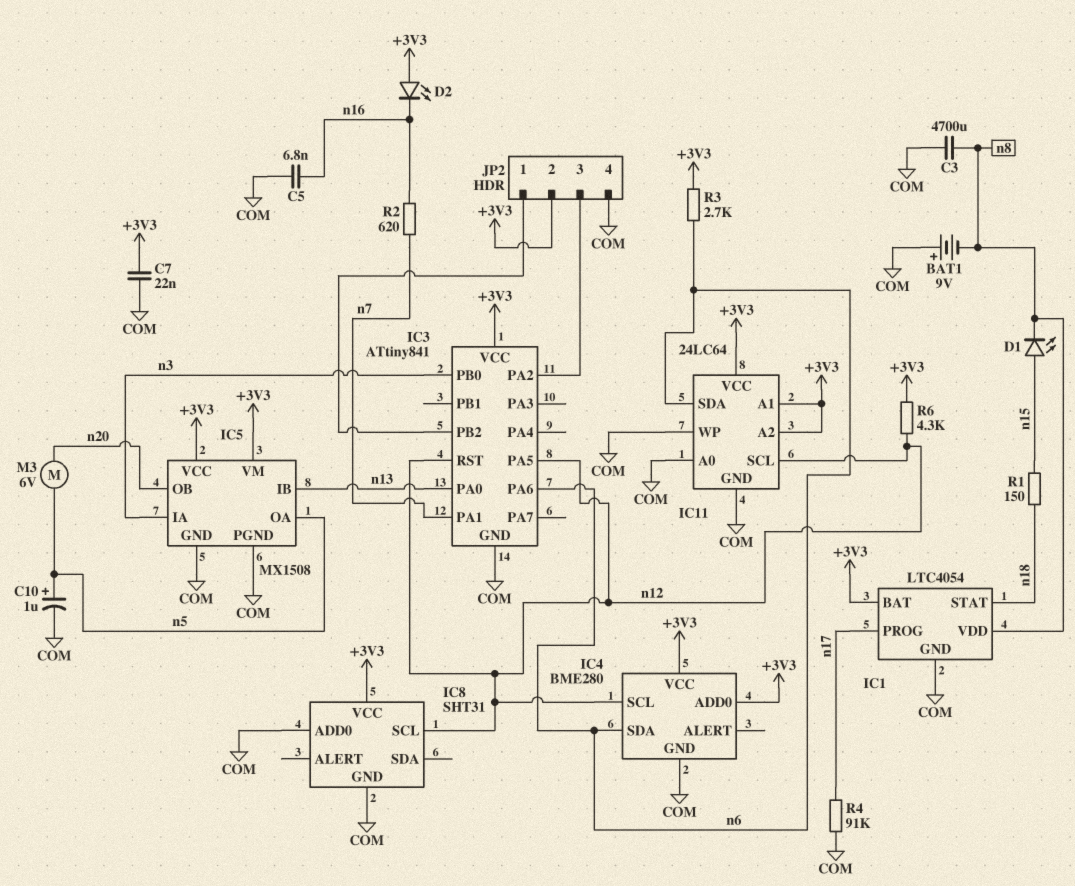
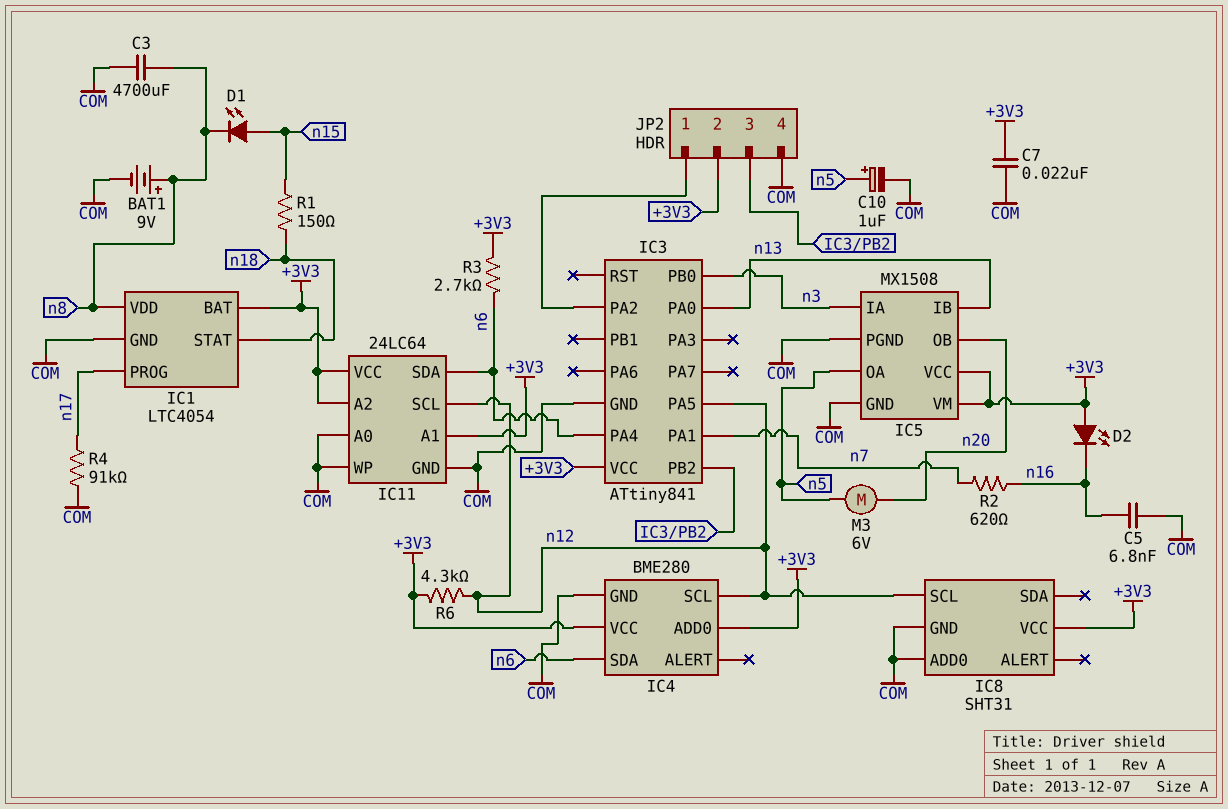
BAT1: 9V (plus COM, minus n8) -> 9V (plus n8, minus COM)
IC3 pin PA4: none -> n6
IC3 pin PA6: n6 -> none
IC3 pin RST: n12 -> none
JP2 pin 1: IC3/PB2 -> IC3/PA2
JP2 pin 3: IC3/PA2 -> IC3/PB2

